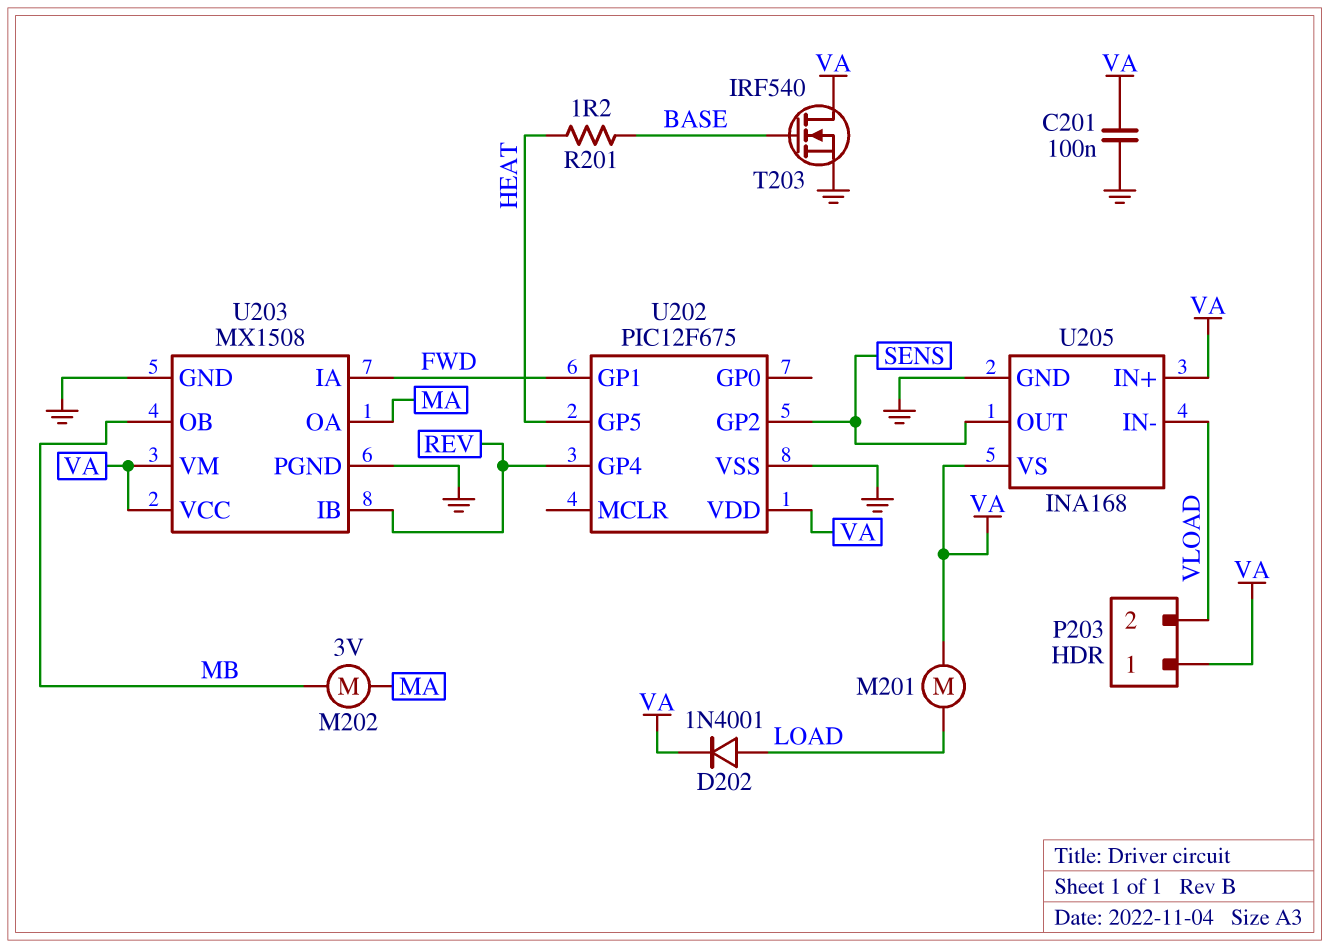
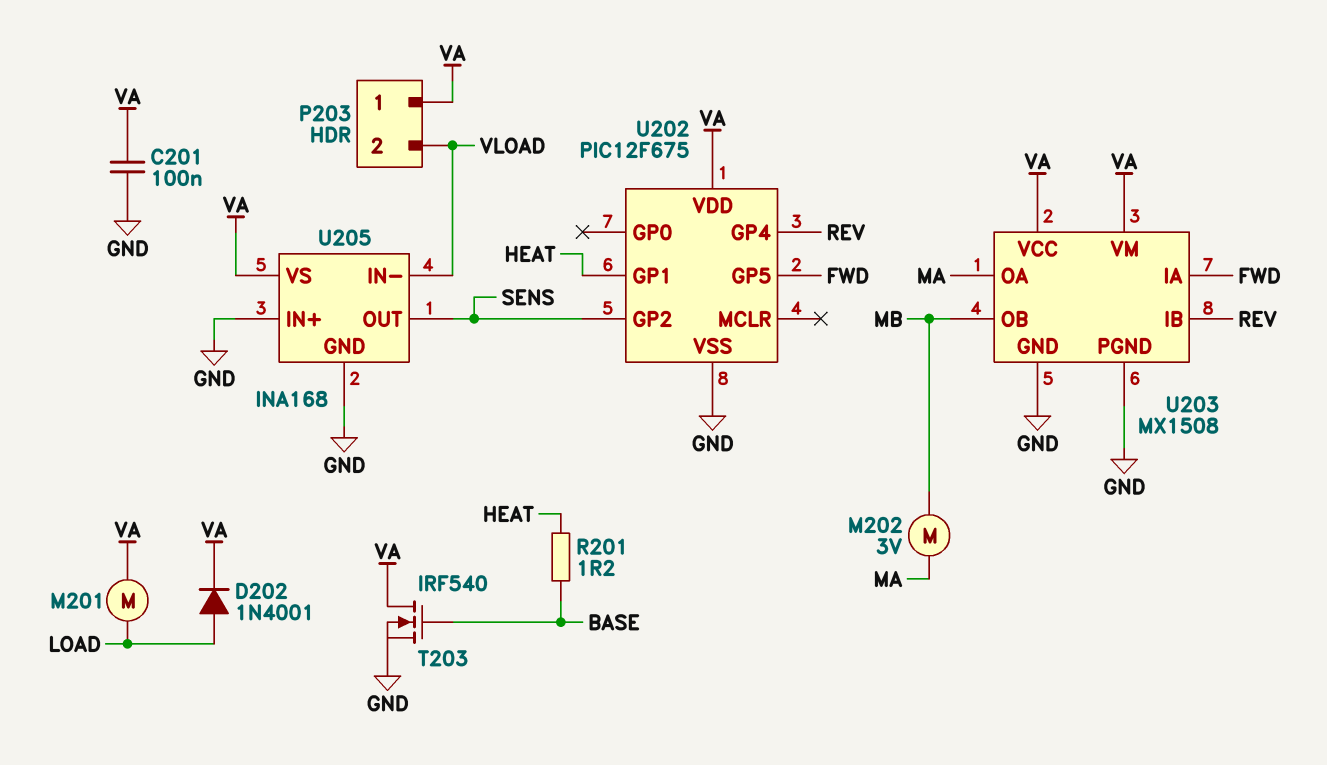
U202 pin GP1: FWD -> HEAT
U202 pin GP5: HEAT -> FWD
U205 pin IN+: VA -> GND

